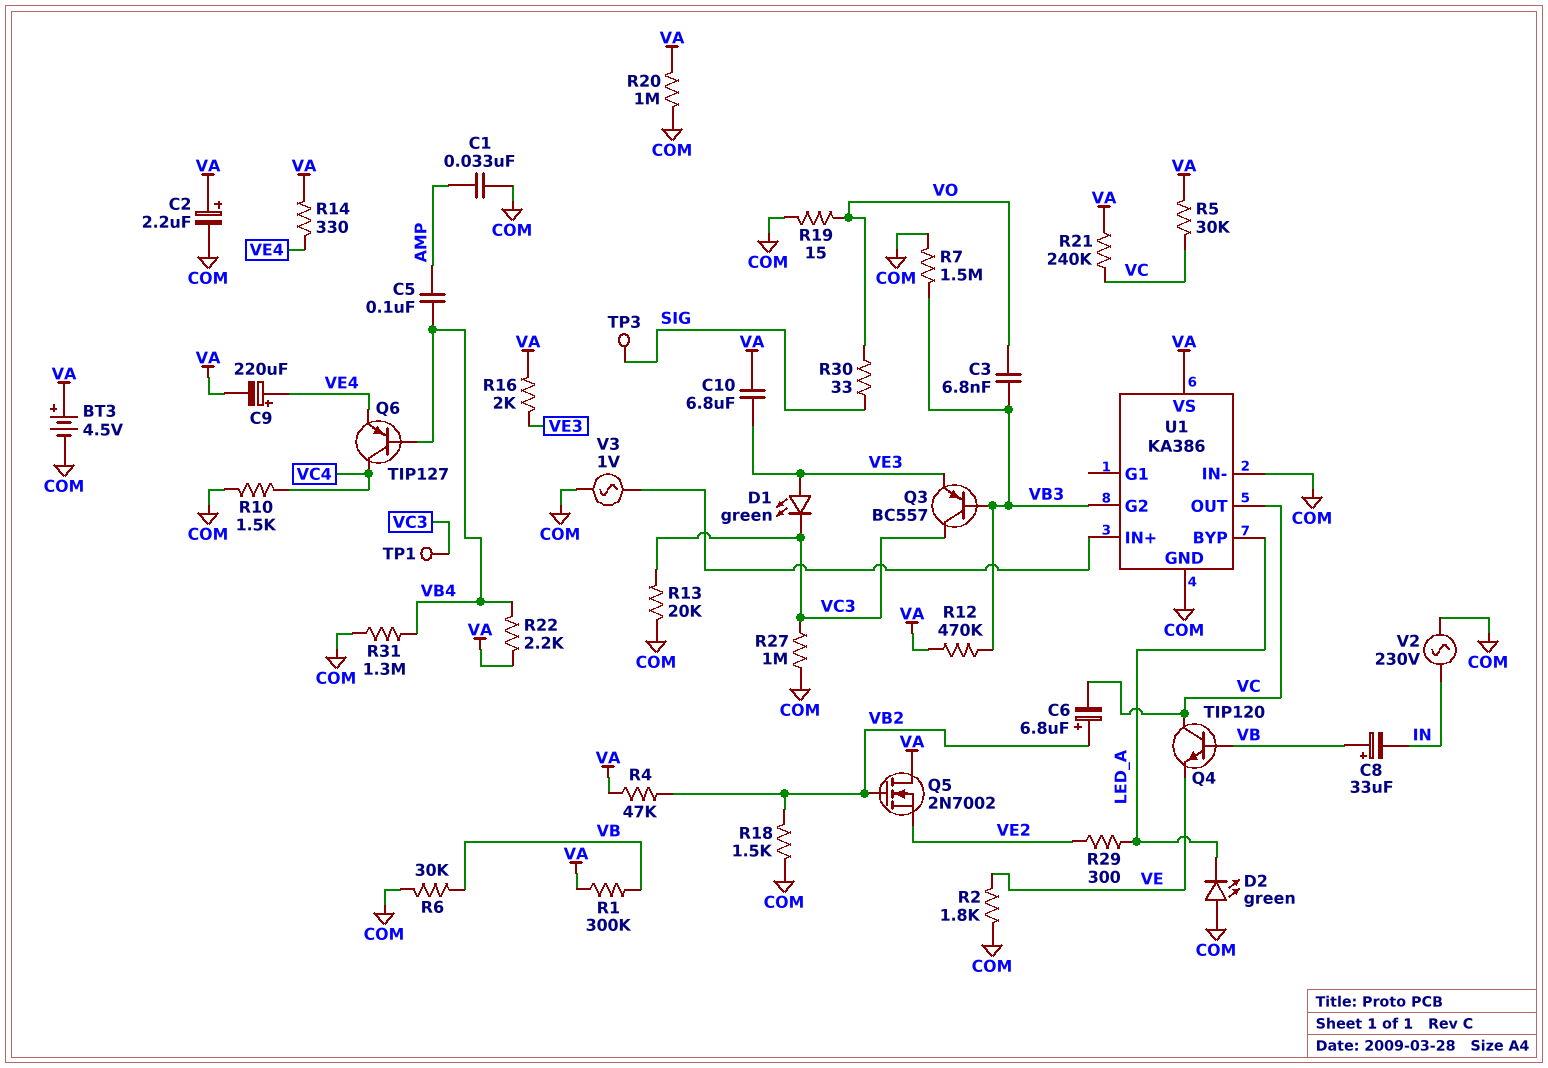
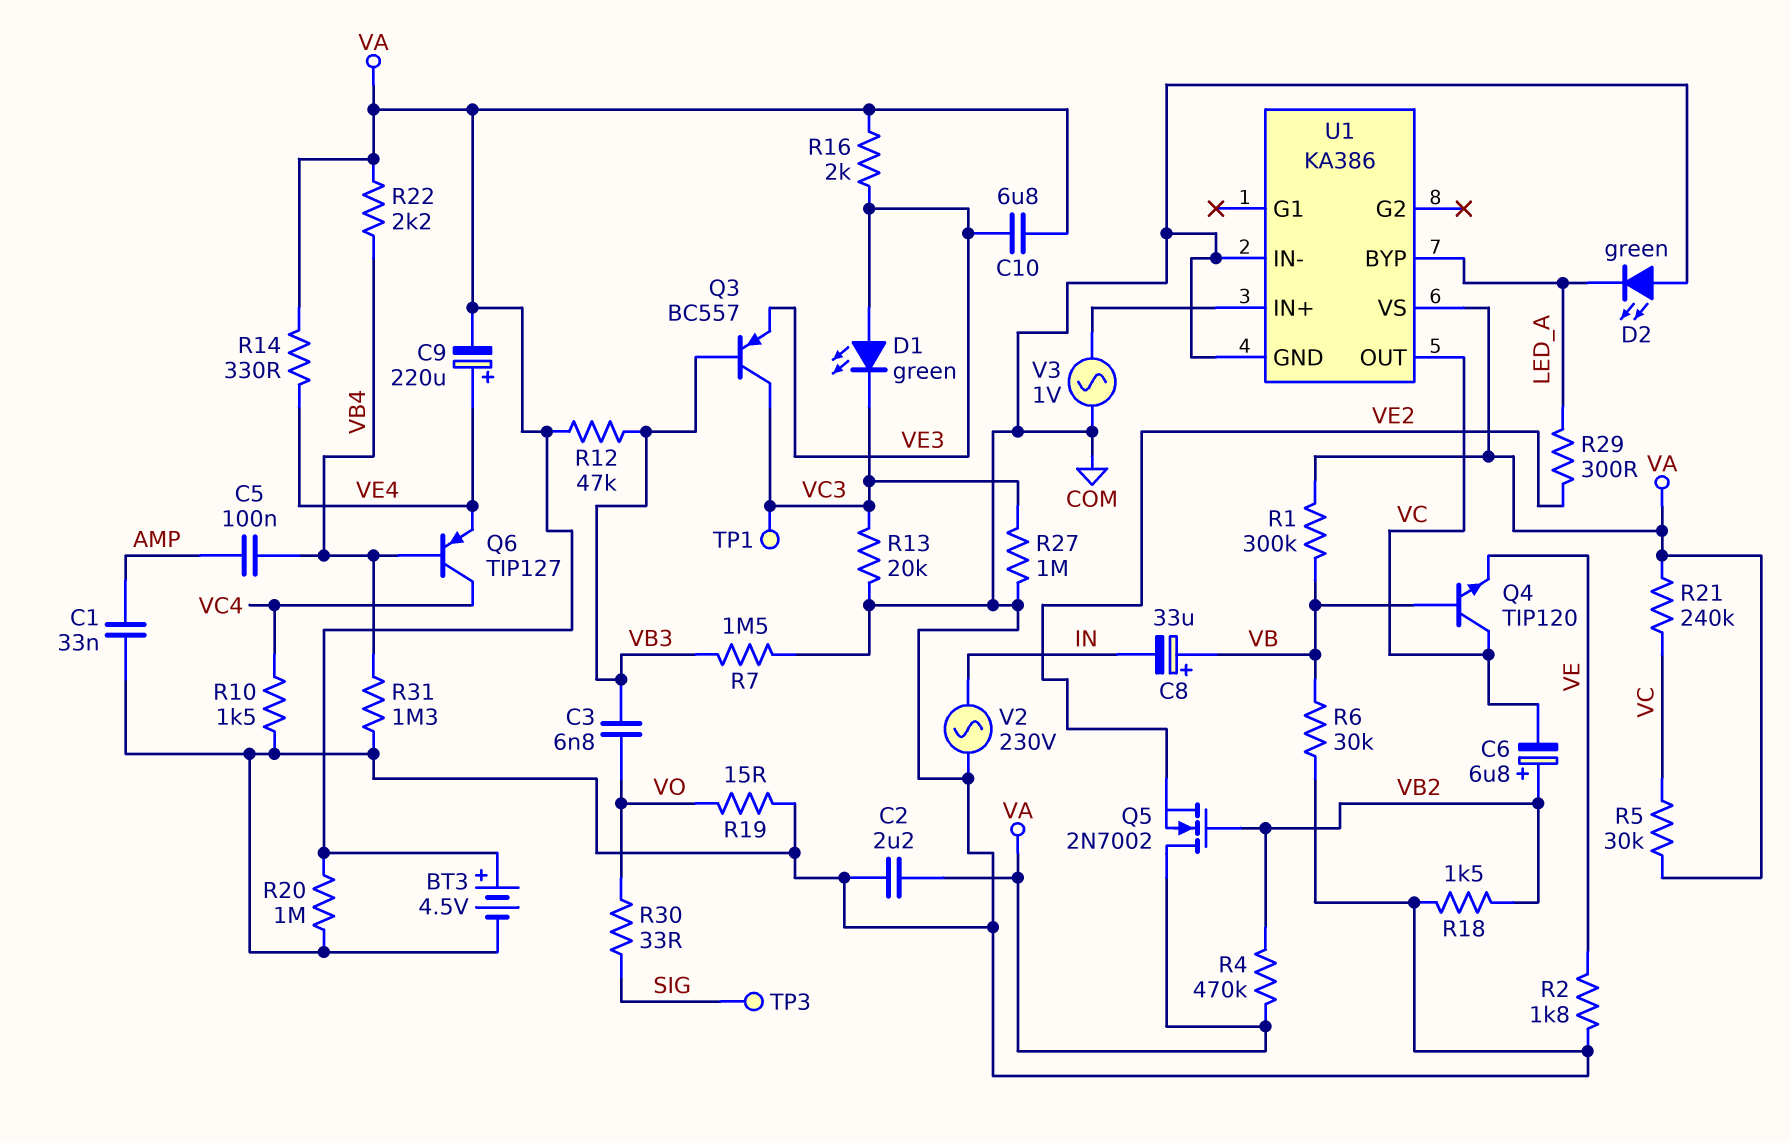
C2: 2.2uF (plus VA, minus COM) -> 2.2uF (COM, VA)
R4: 47k (VA, VB2) -> 470k (VA, VB2)
R12: 470k (VA, VB3) -> 47k (VA, VB3)
U1 pin G2: VB3 -> none

